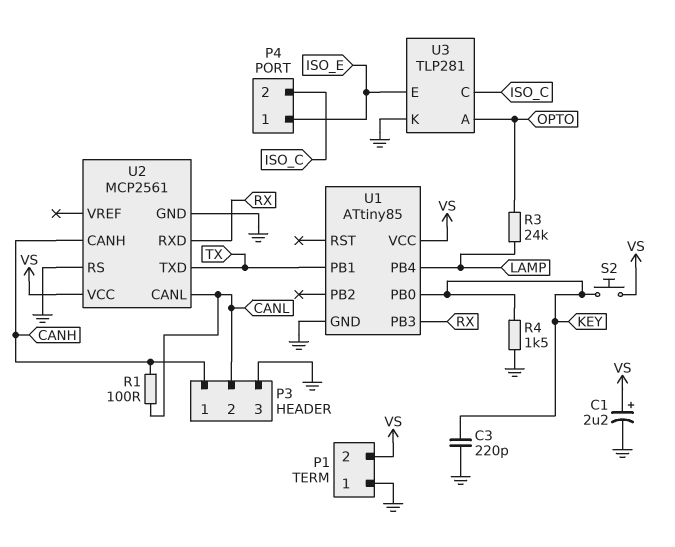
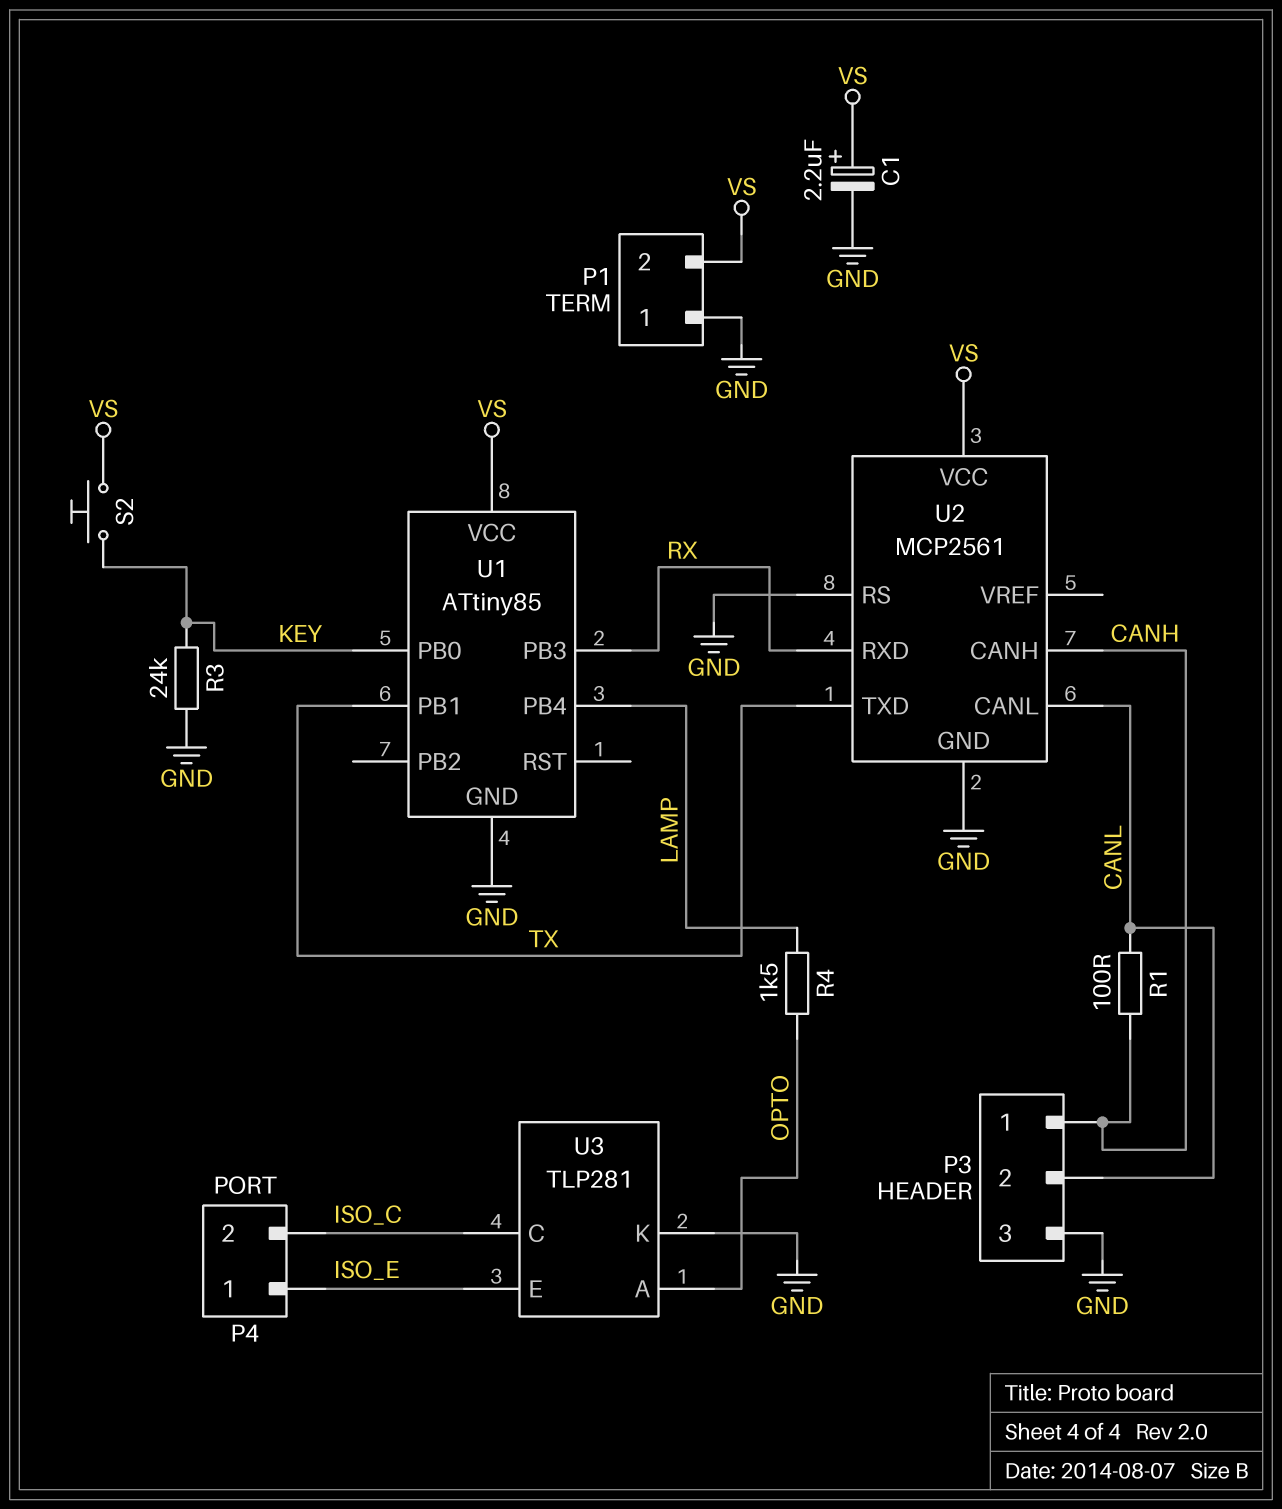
C3: 220pF (GND, KEY) -> none
R3: 24k (LAMP, OPTO) -> 24k (GND, KEY)
R4: 1.5k (GND, KEY) -> 1.5k (LAMP, OPTO)

